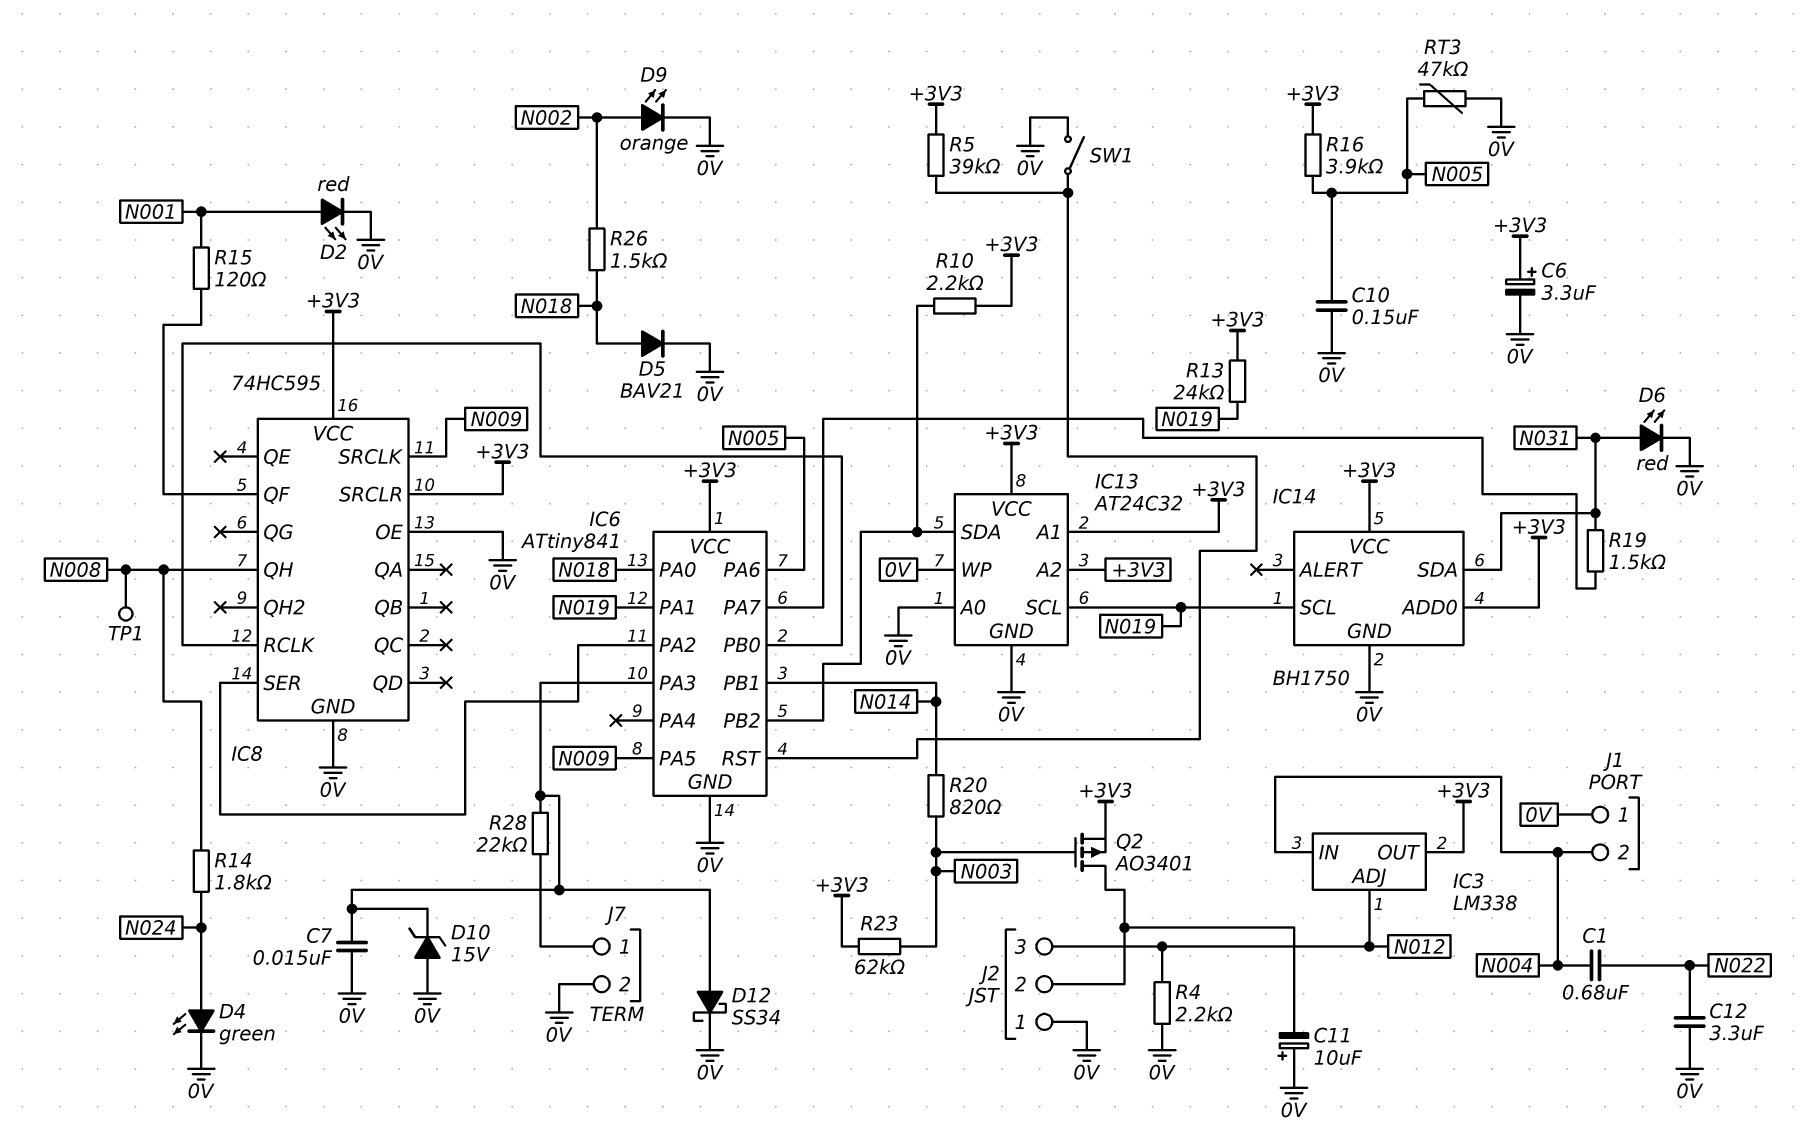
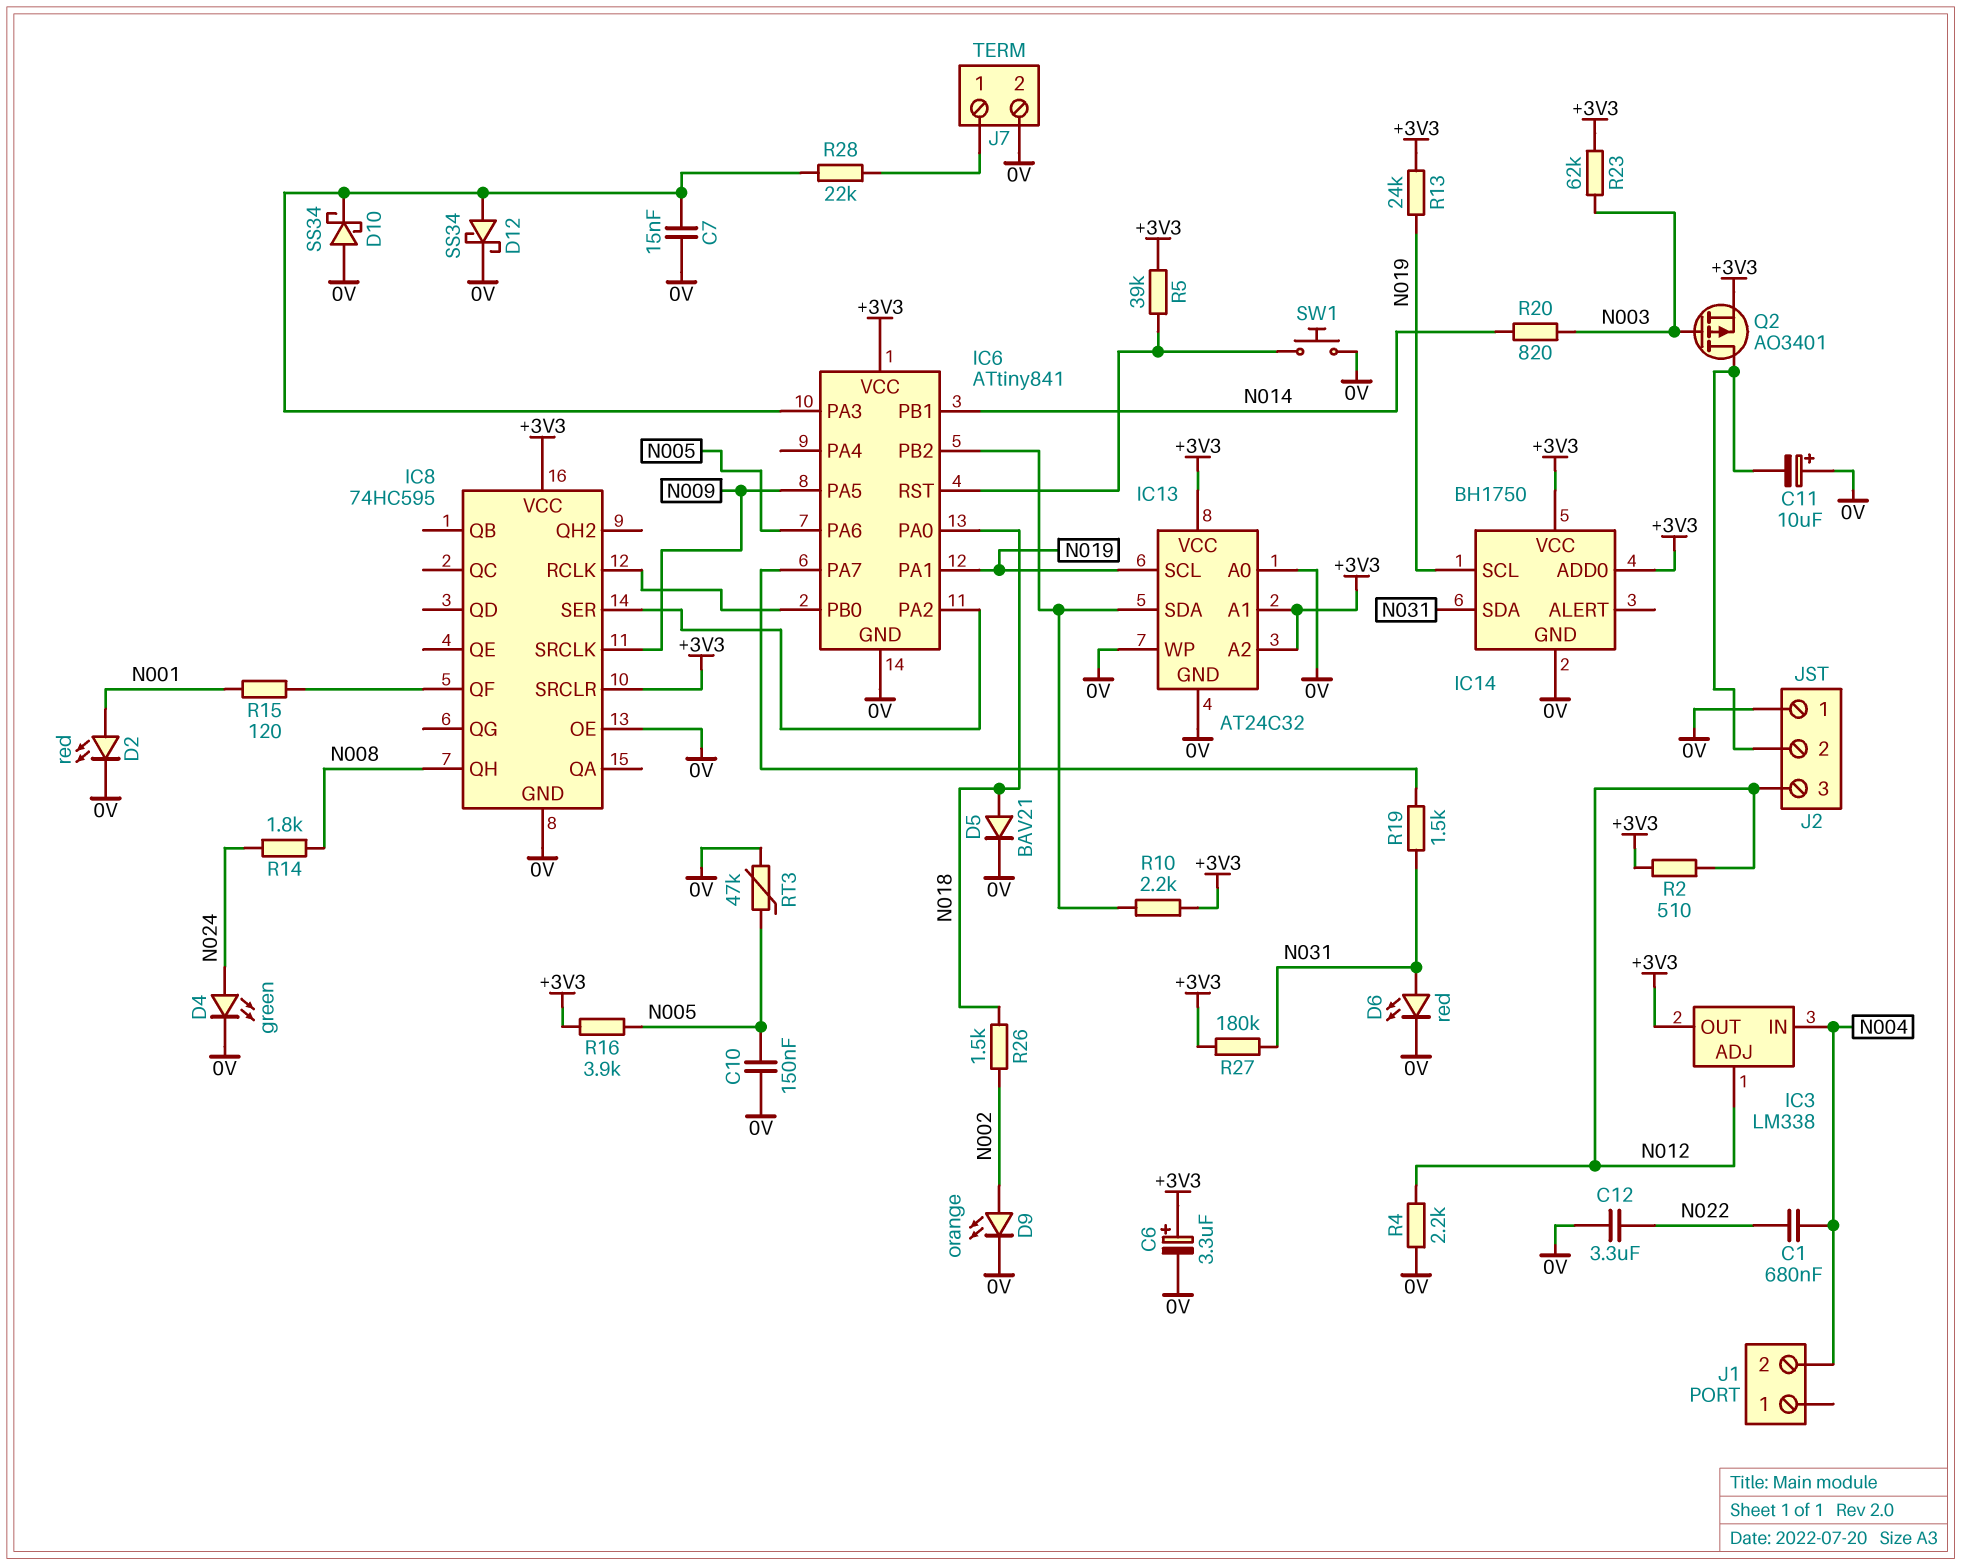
D10: zener 15V (A 0V, K IC6/PA3) -> schottky SS34 (A 0V, K IC6/PA3)
J1 pin 1: 0V -> none
R2: none -> 510 (+3V3, N012)
R27: none -> 180k (+3V3, N031)
SW1: switch (0V, IC6/RST) -> button (0V, IC6/RST)
TP1: test point (N008) -> none

